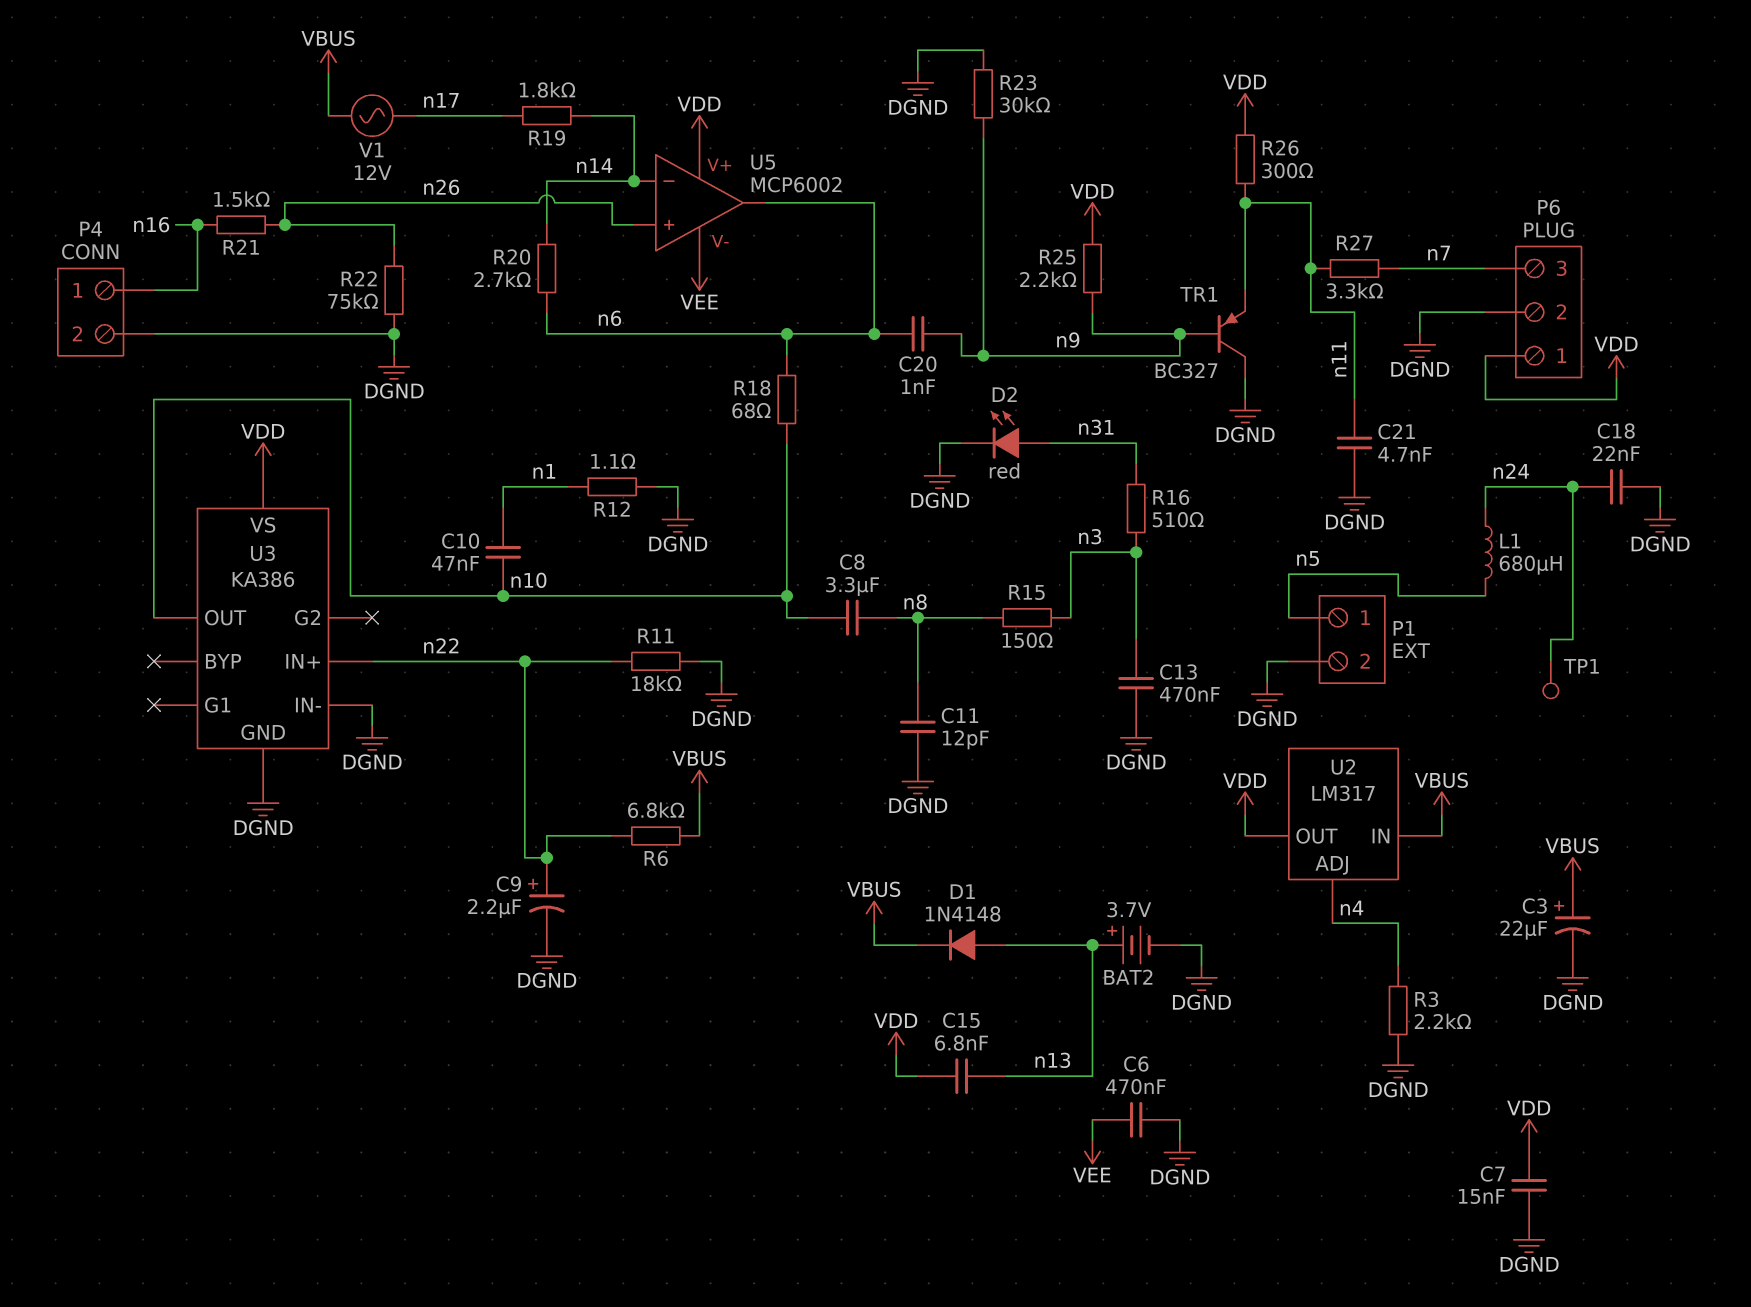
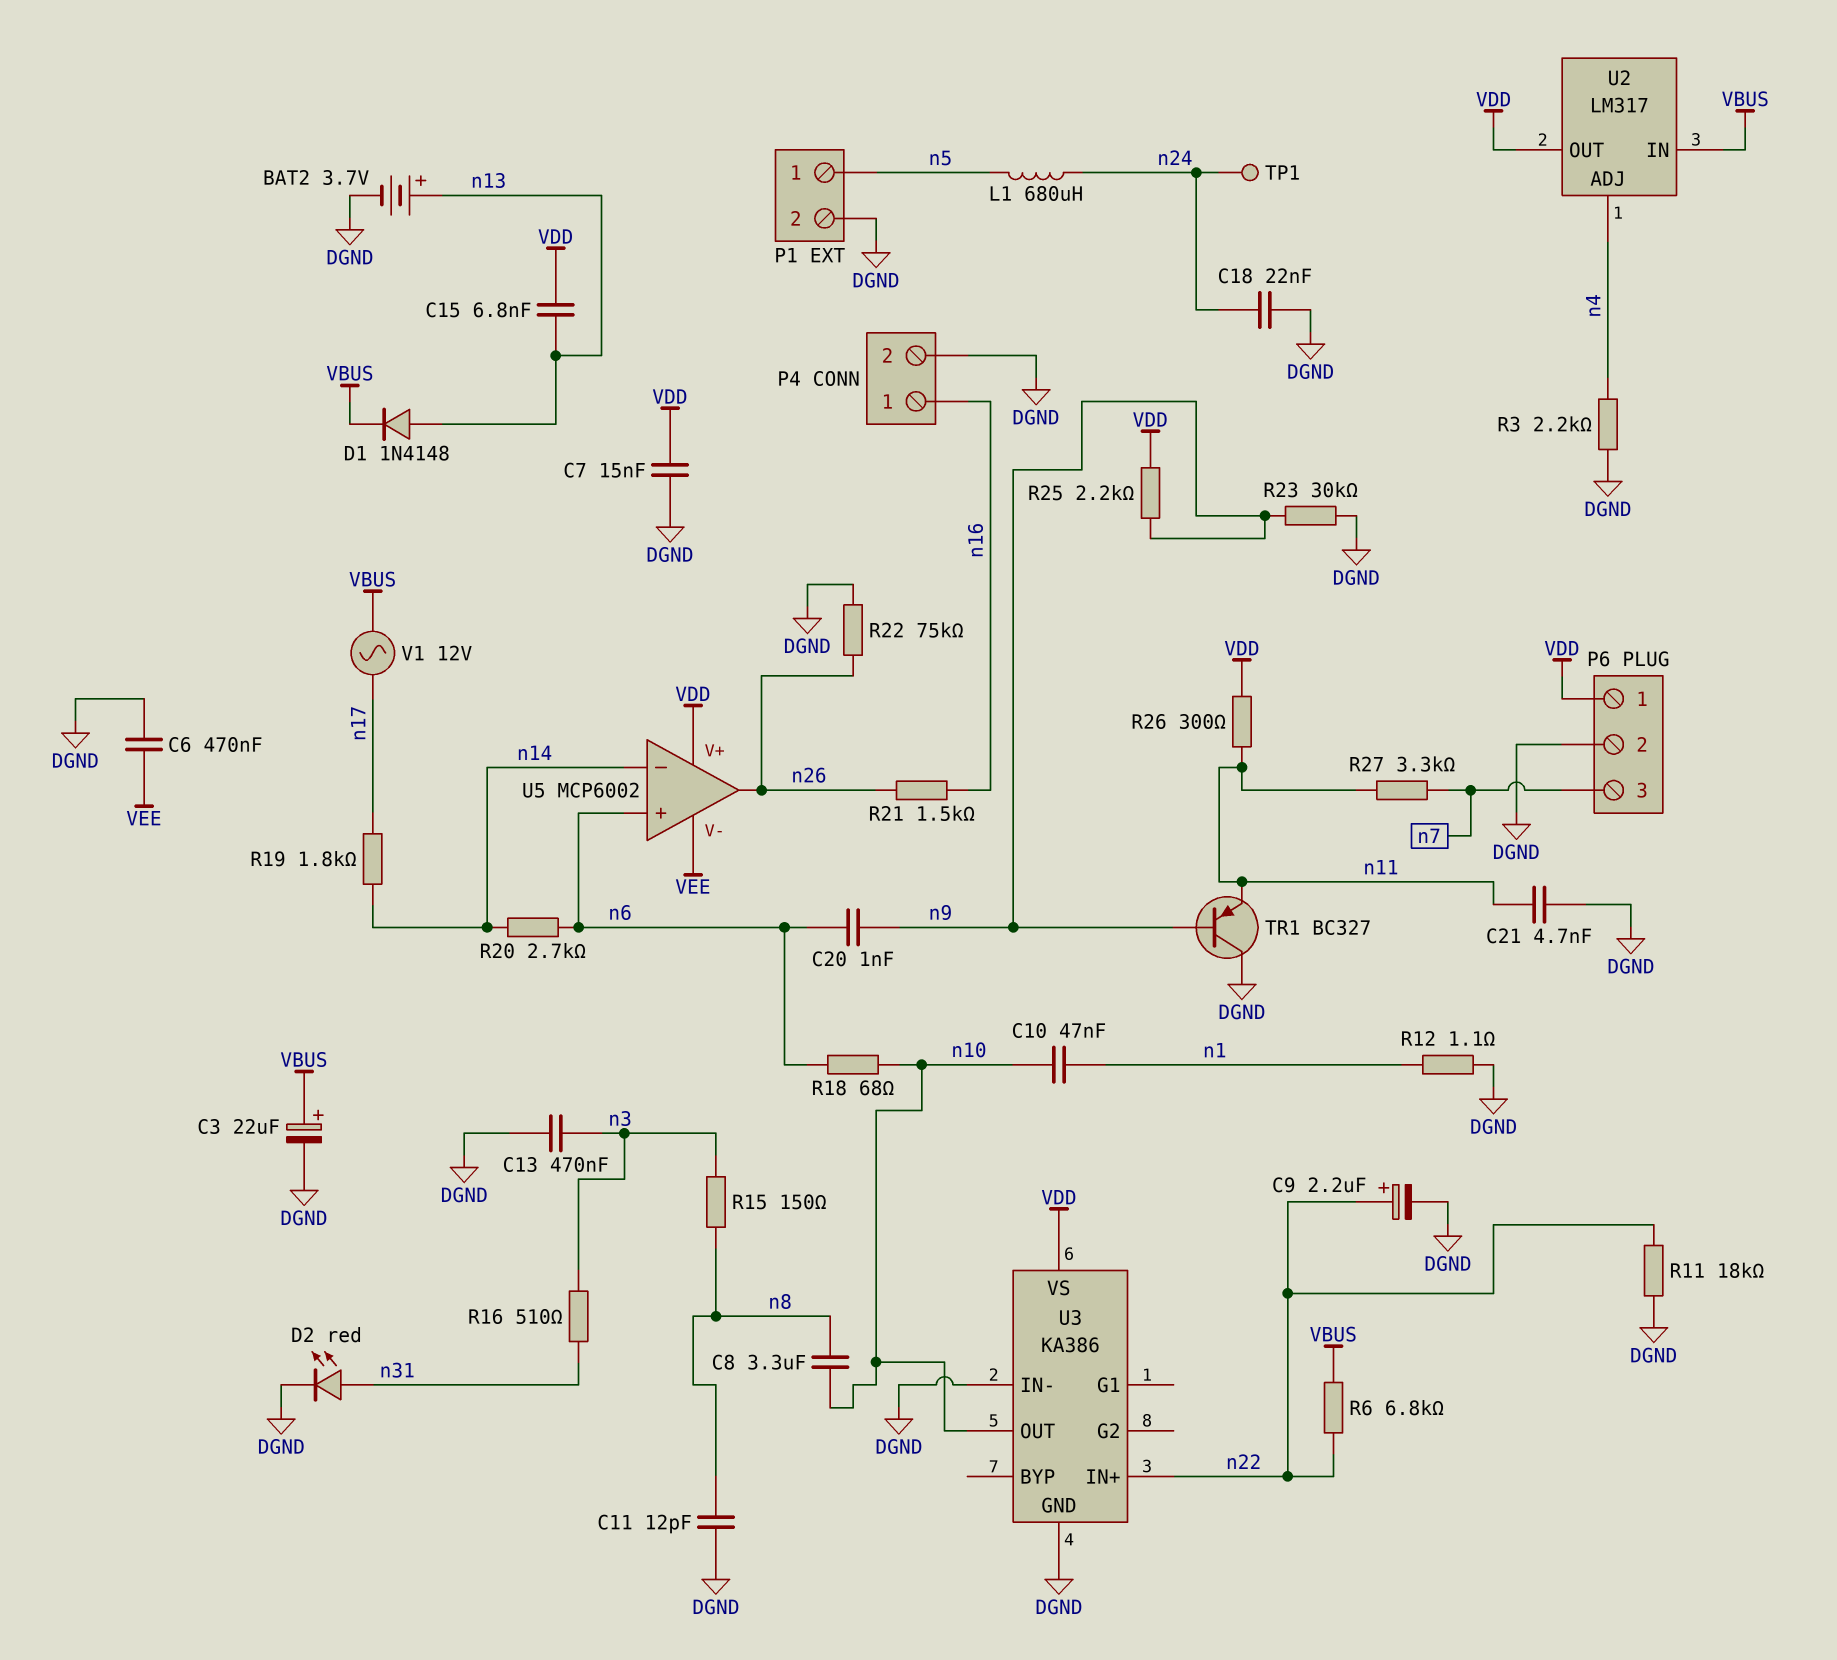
U5 pin in+: n26 -> n6
U5 pin out: n6 -> n26

